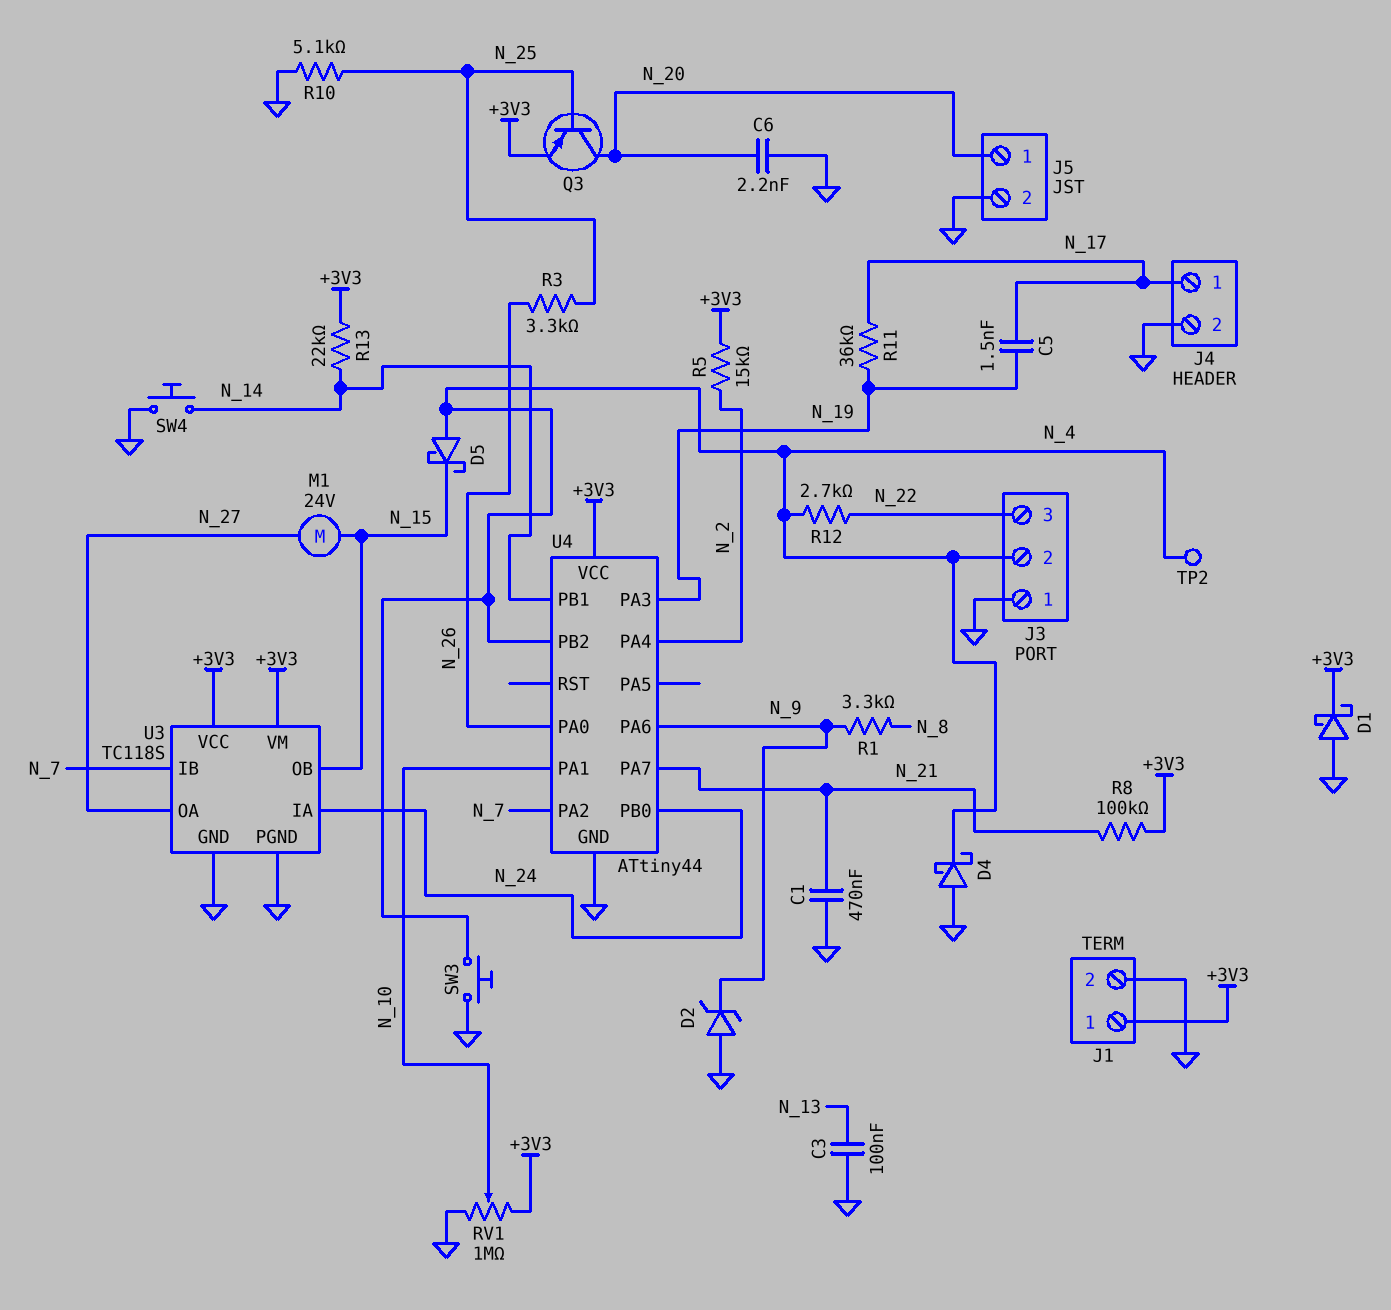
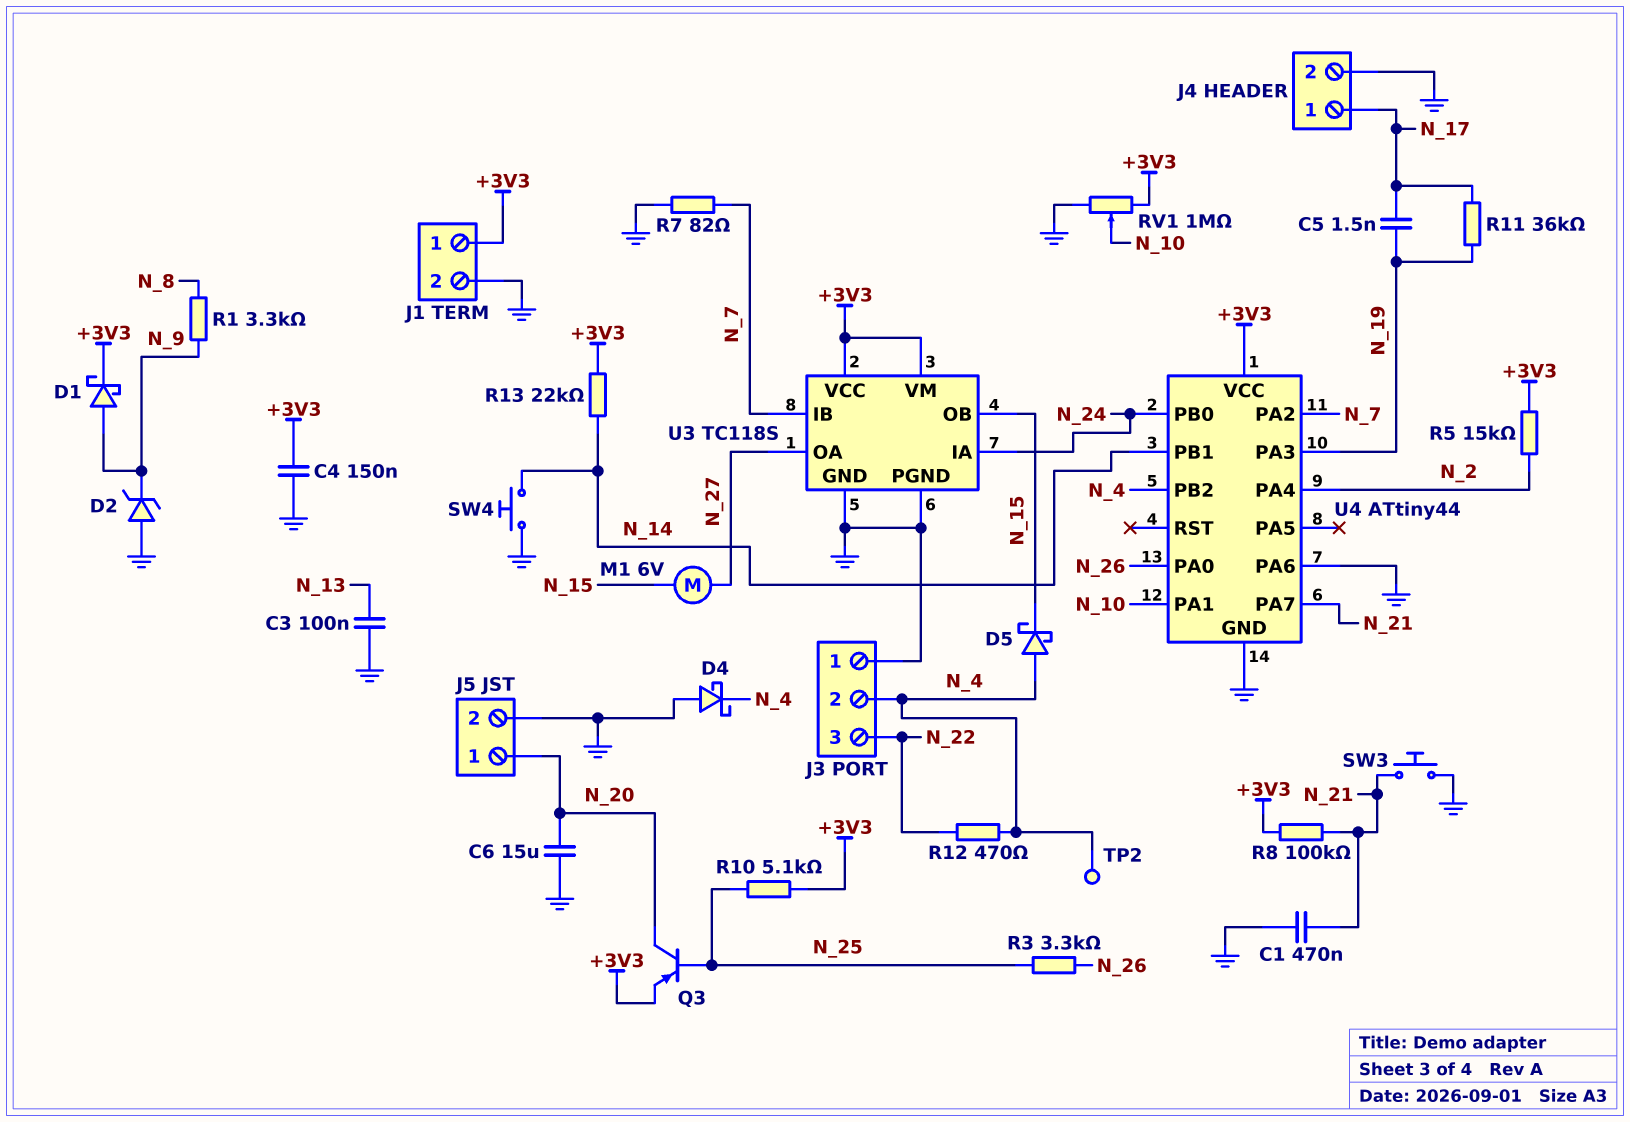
C4: none -> 150nF (+3V3, GND)
C6: 2.2nF (GND, N_20) -> 15uF (GND, N_20)
D1: schottky (A GND, K +3V3) -> schottky (A N_9, K +3V3)
M1: motor 24V (N_15, N_27) -> motor 6V (N_15, N_27)
R7: none -> 82 (GND, N_7)
R10: 5.1k (GND, N_25) -> 5.1k (+3V3, N_25)
R12: 2.7k (N_4, N_22) -> 470 (N_4, N_22)
SW3: button (GND, N_4) -> button (GND, N_21)
U4 pin PA6: N_9 -> GND

